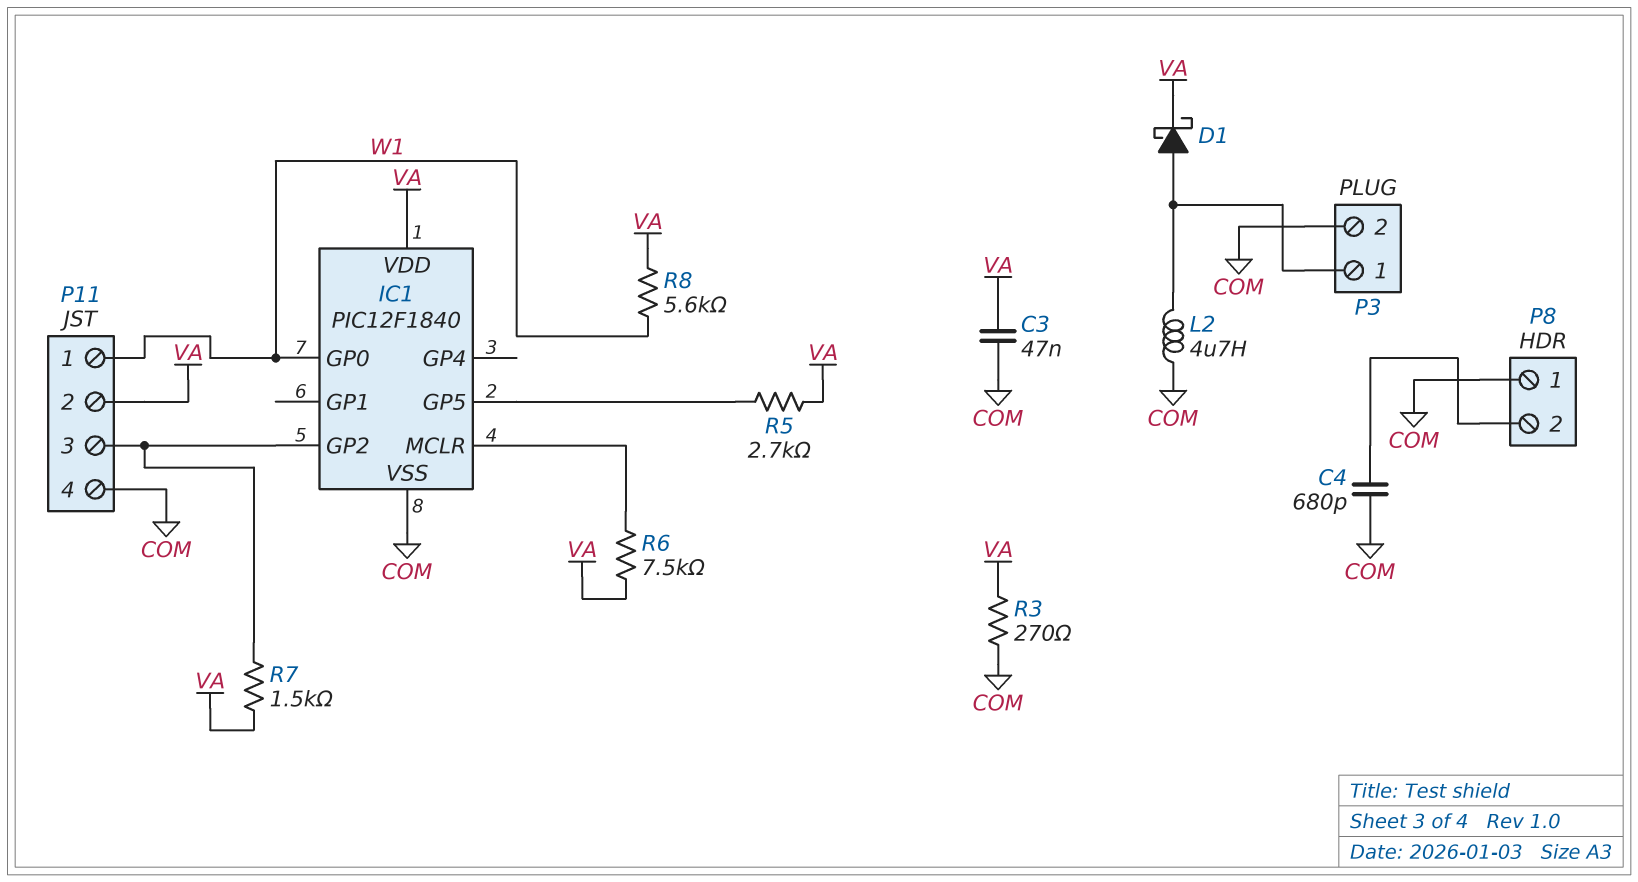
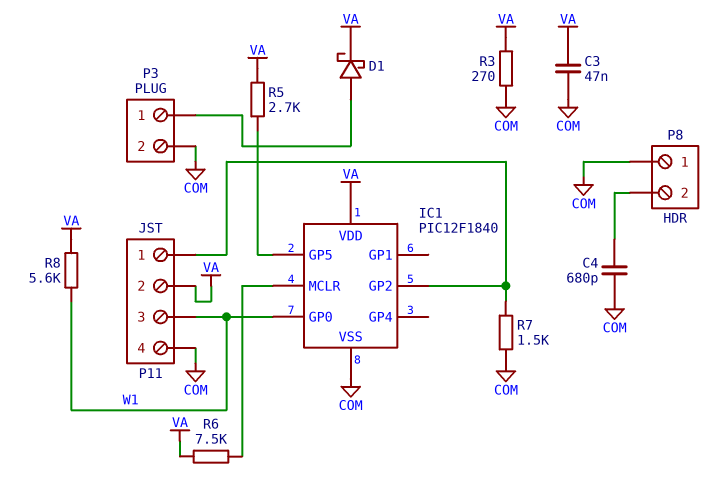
L2: 4.7uH (COM, P3/1) -> none
P11 pin 1: W1 -> IC1/GP2
P11 pin 3: IC1/GP2 -> W1
R7: 1.5k (IC1/GP2, VA) -> 1.5k (COM, IC1/GP2)

